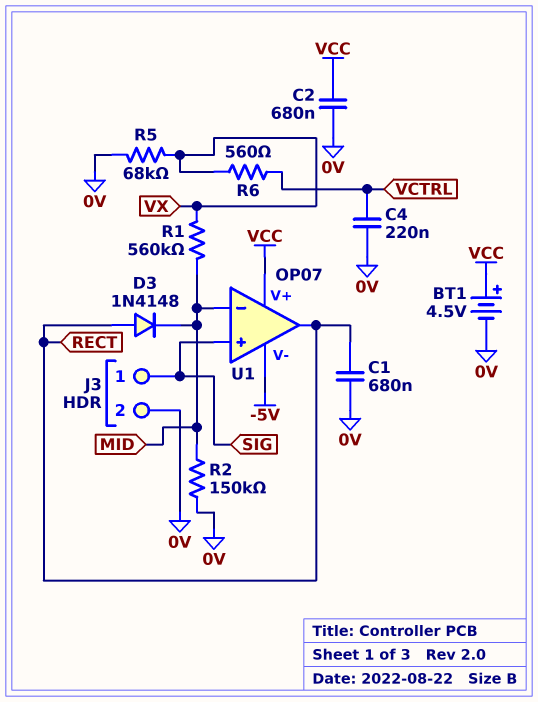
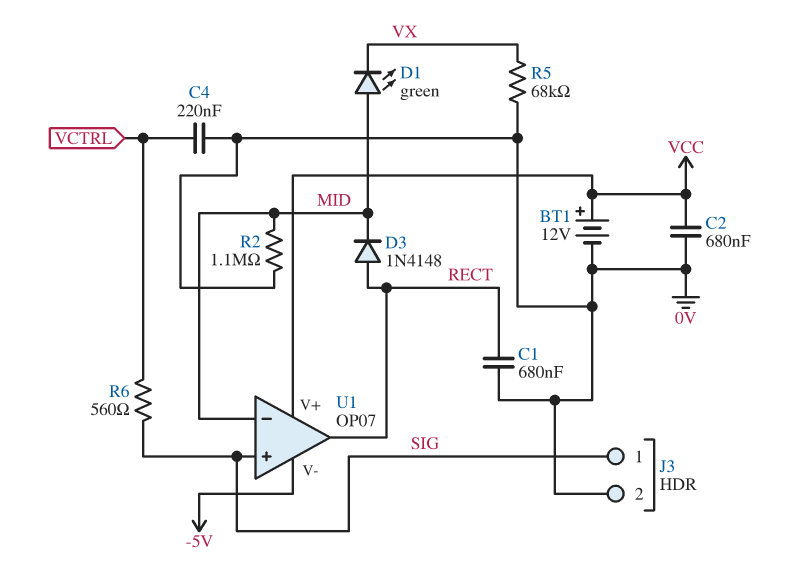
BT1: 4.5V (plus VCC, minus 0V) -> 12V (plus VCC, minus 0V)
D1: none -> LED green (A MID, K VX)
R1: 560k (MID, VX) -> none
R2: 150k (0V, MID) -> 1.1M (0V, MID)
R6: 560 (VCTRL, VX) -> 560 (SIG, VCTRL)

